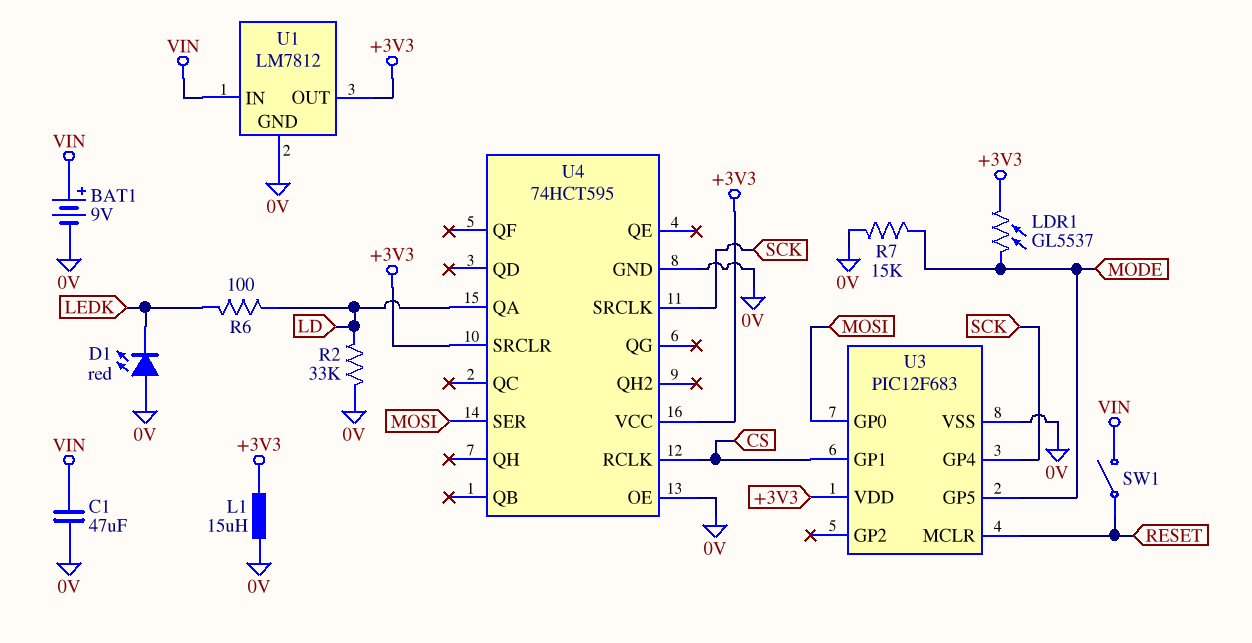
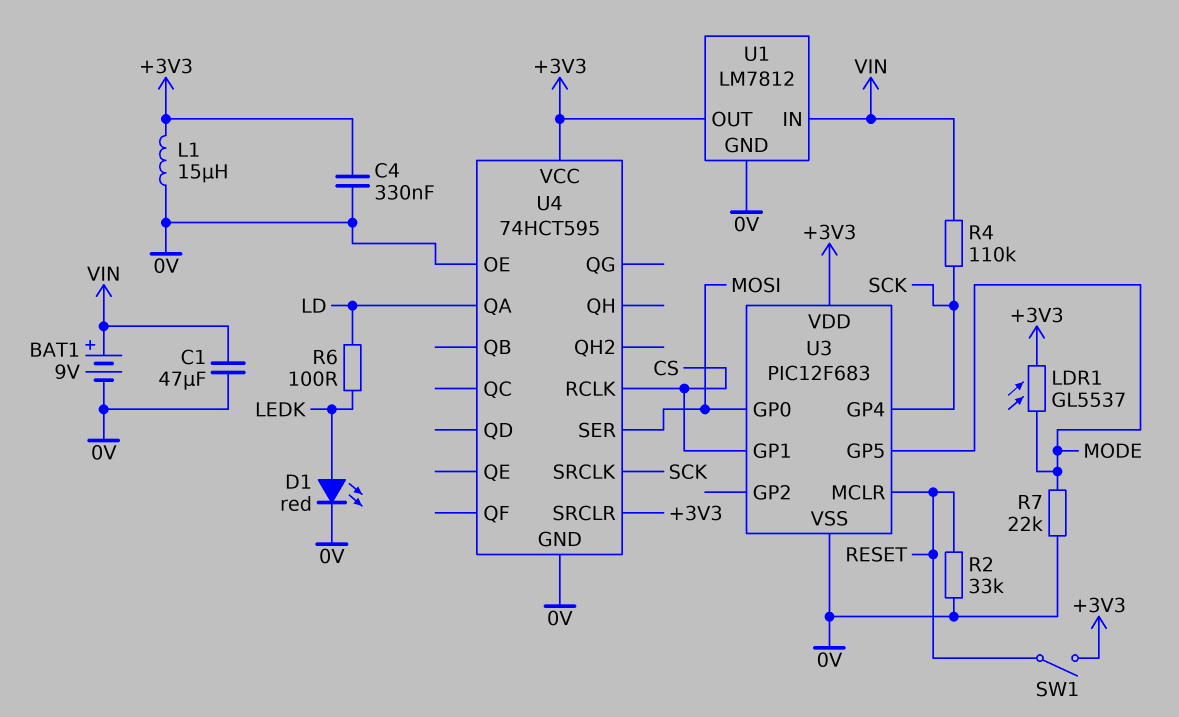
C4: none -> 330nF (+3V3, 0V)
D1: LED red (A 0V, K LEDK) -> LED red (A LEDK, K 0V)
R2: 33k (0V, LD) -> 33k (0V, RESET)
R4: none -> 110k (SCK, VIN)
R7: 15k (0V, MODE) -> 22k (0V, MODE)
SW1: switch (RESET, VIN) -> switch (+3V3, RESET)

